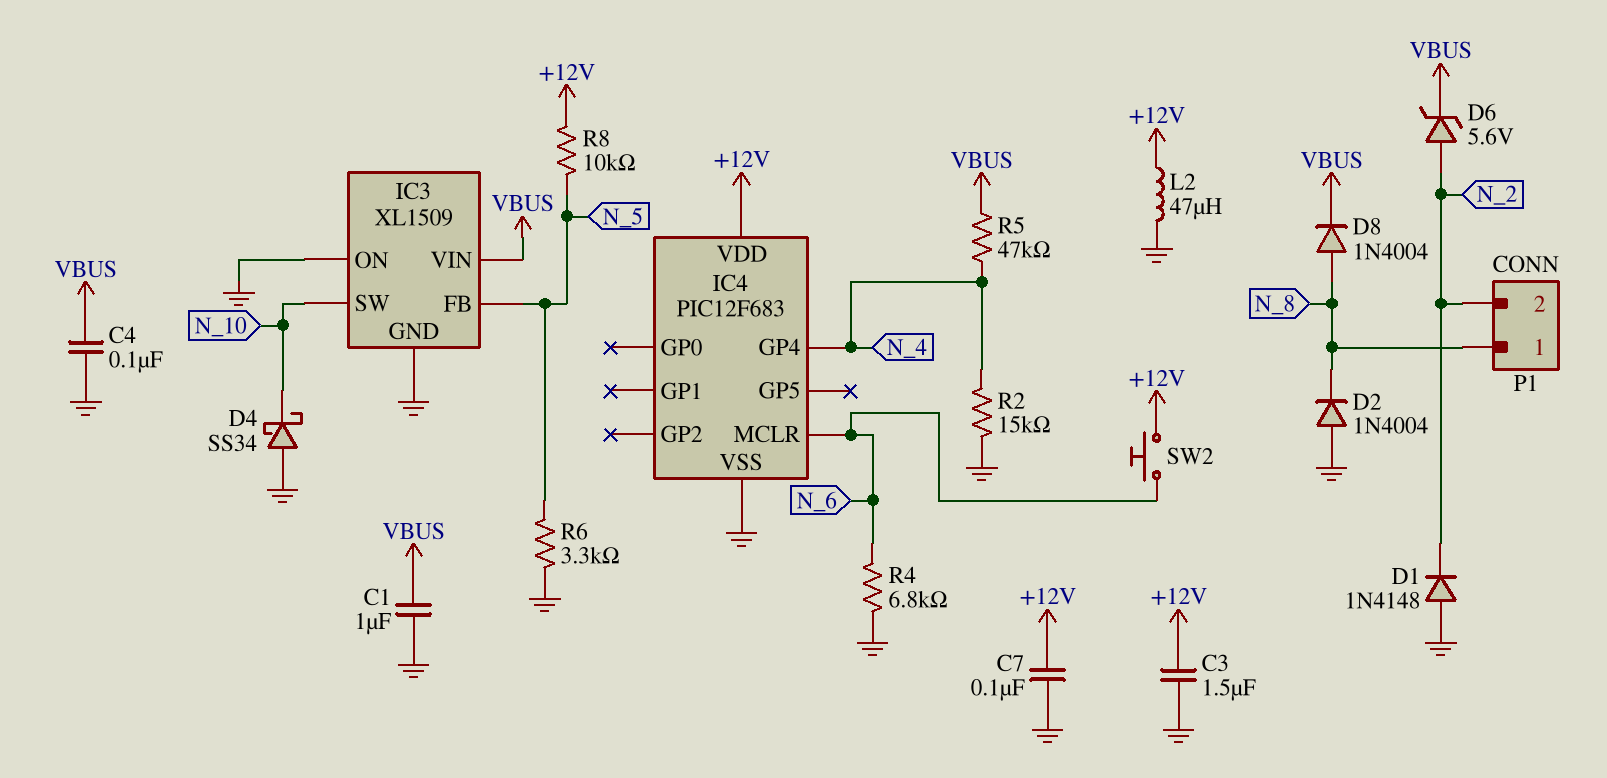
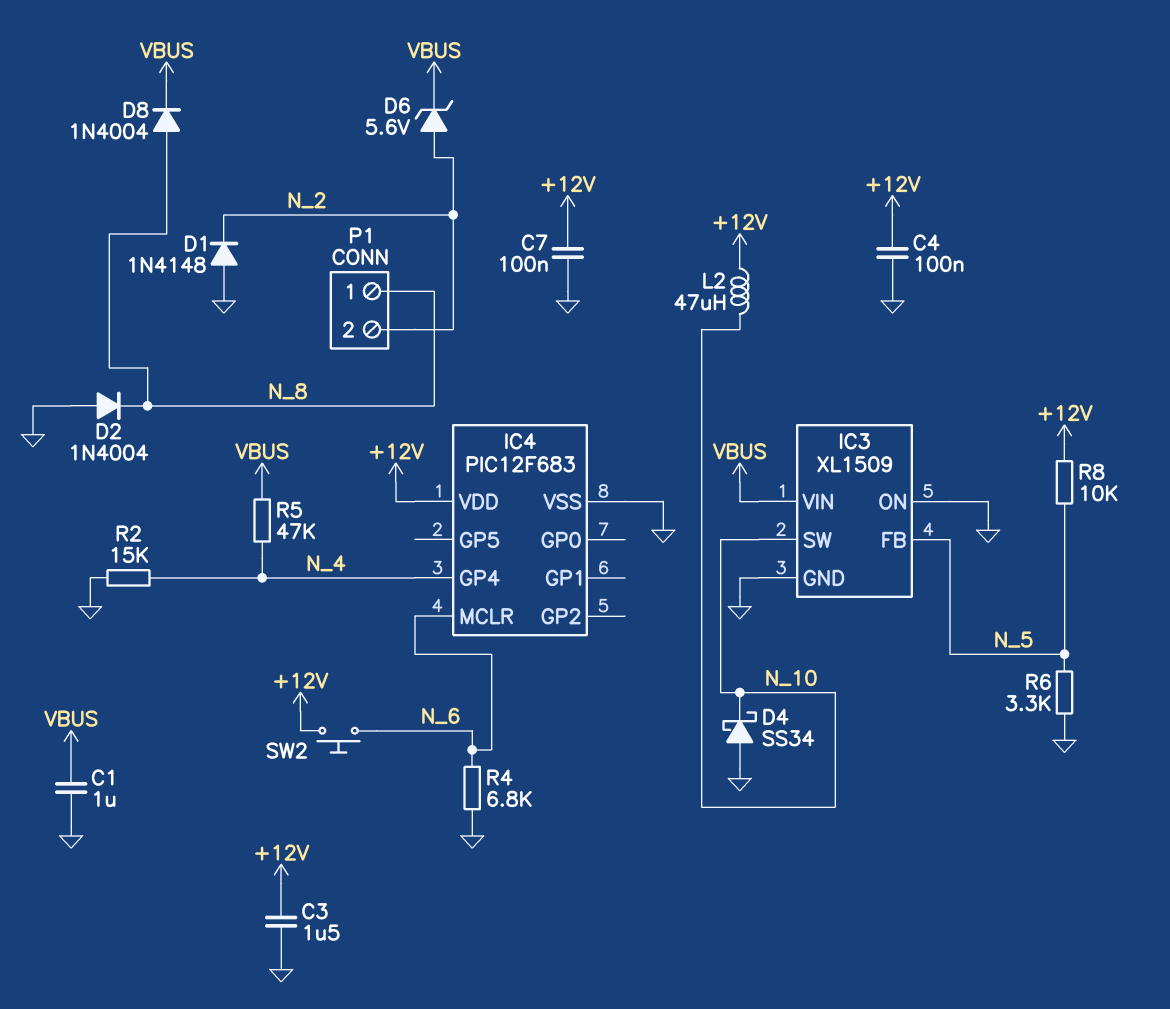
C4: 100nF (GND, VBUS) -> 100nF (+12V, GND)
L2: 47uH (+12V, GND) -> 47uH (+12V, N_10)

